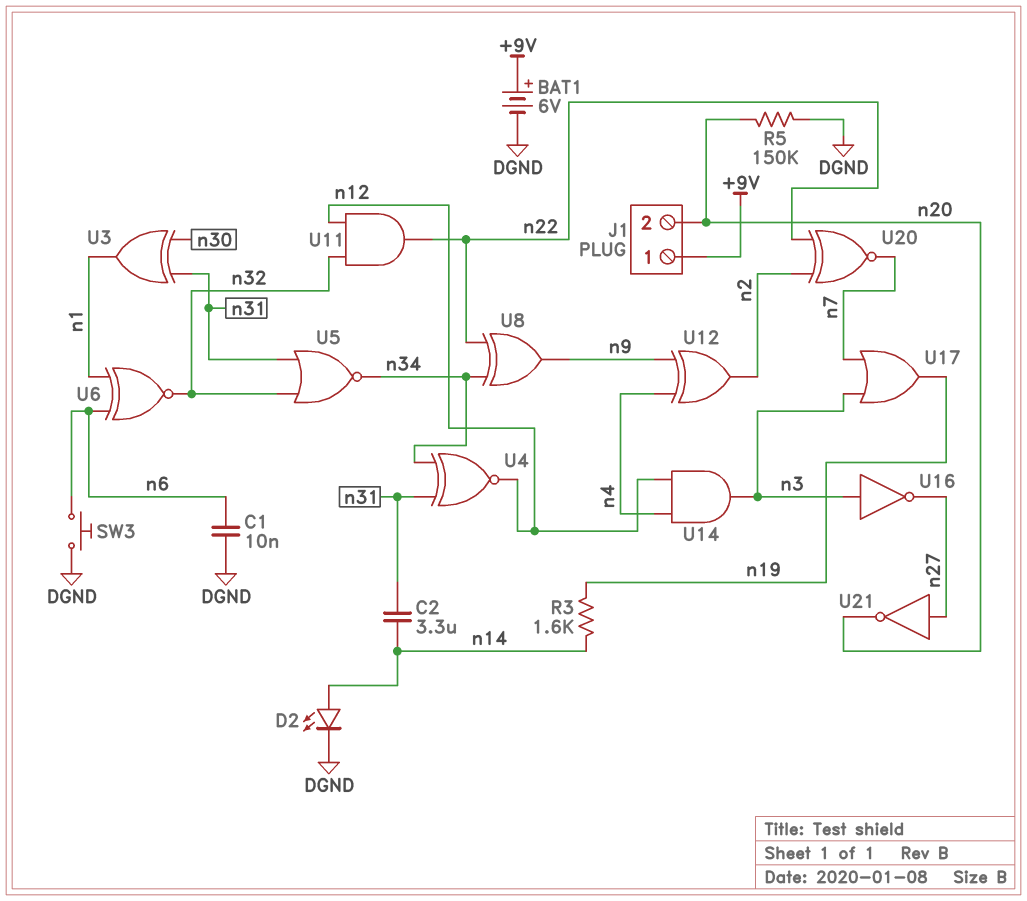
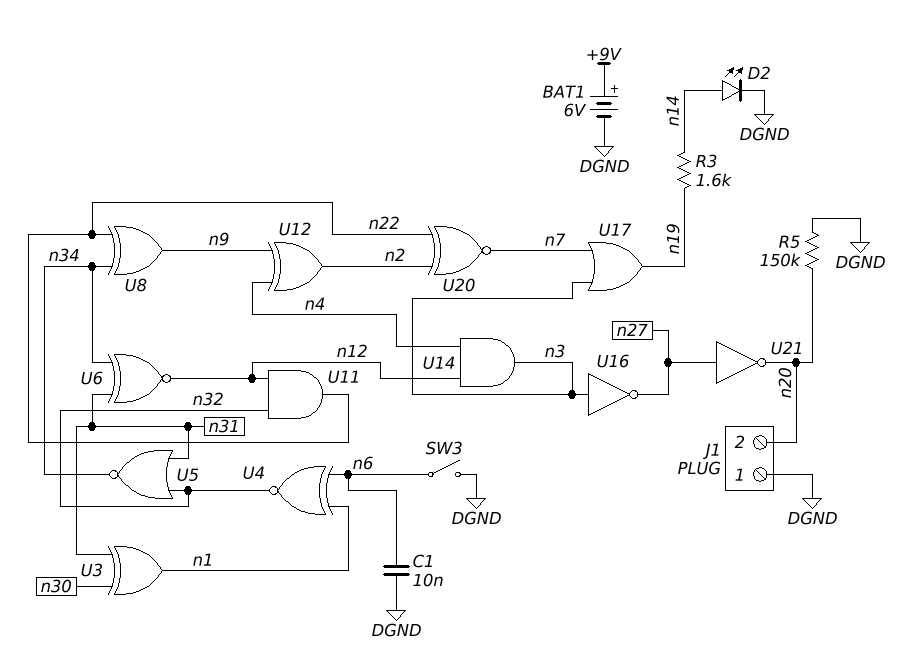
C2: 3.3uF (n14, n31) -> none
J1 pin 1: +9V -> DGND
SW3: button (DGND, n6) -> switch (DGND, n6)
U4: XNOR (in n31, in n34, out n12) -> XNOR (in n1, in n6, out n32)
U6: XNOR (in n1, in n6, out n32) -> XNOR (in n31, in n34, out n12)

